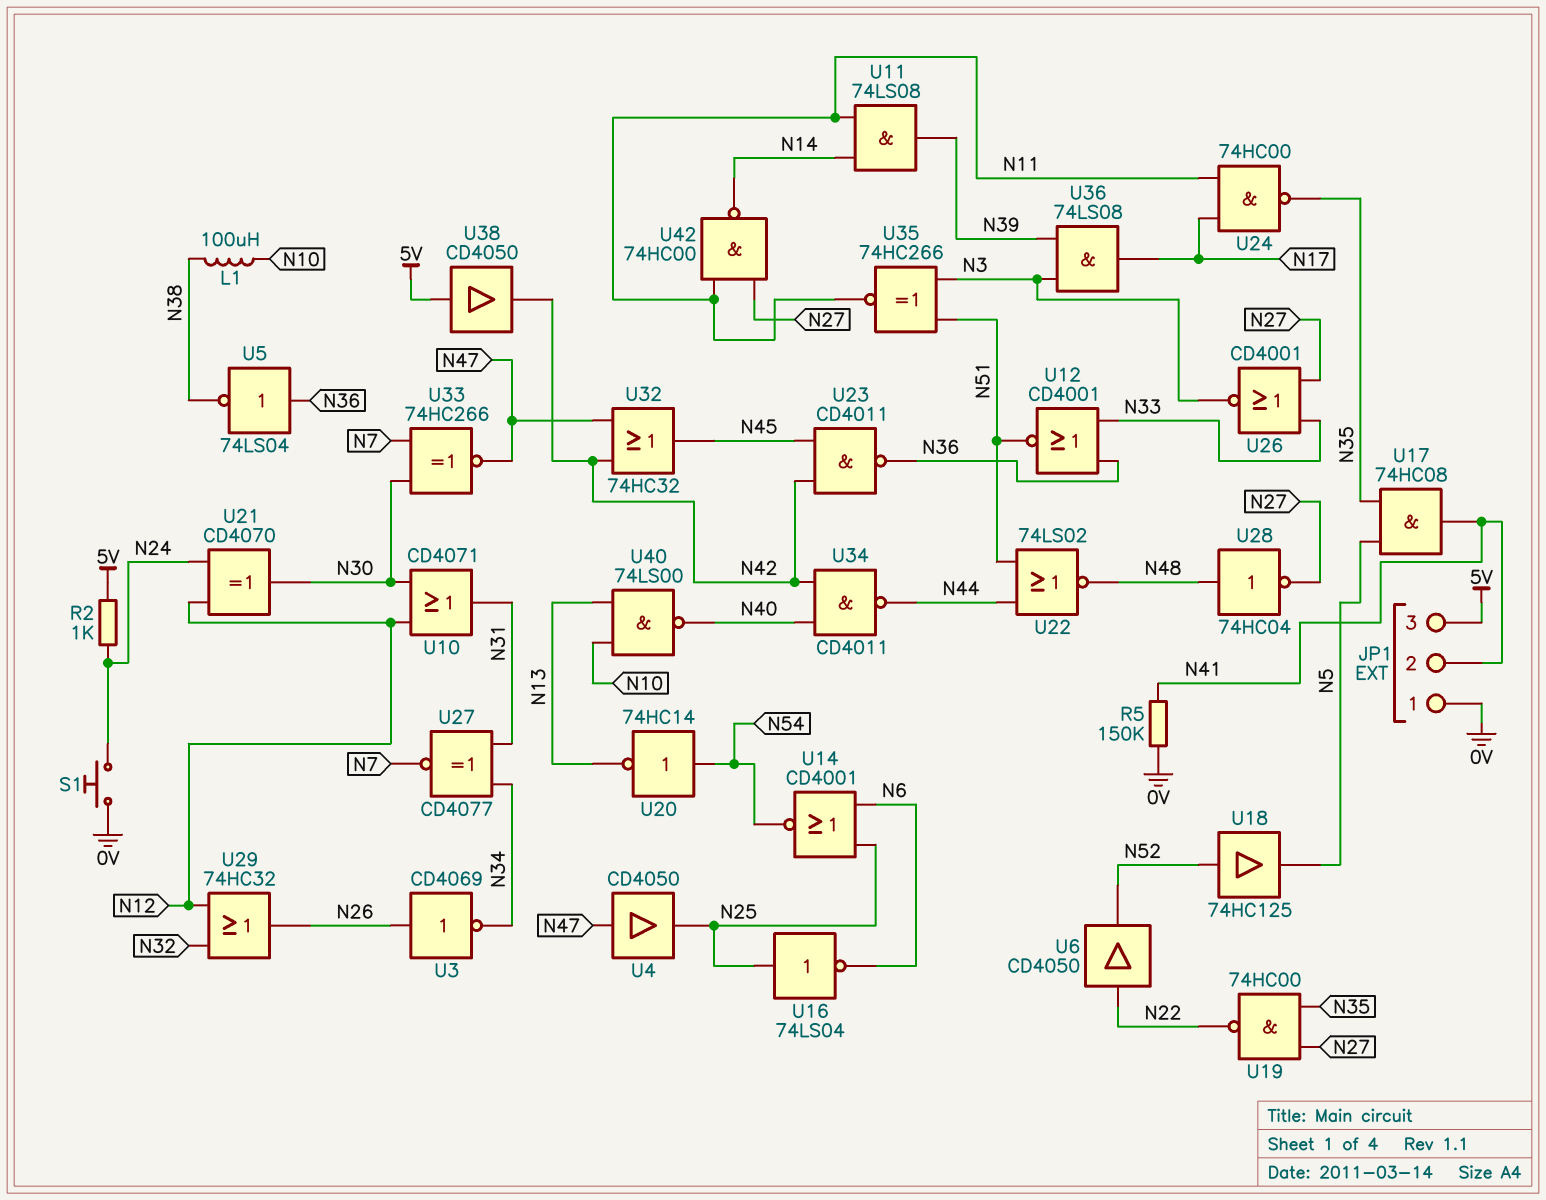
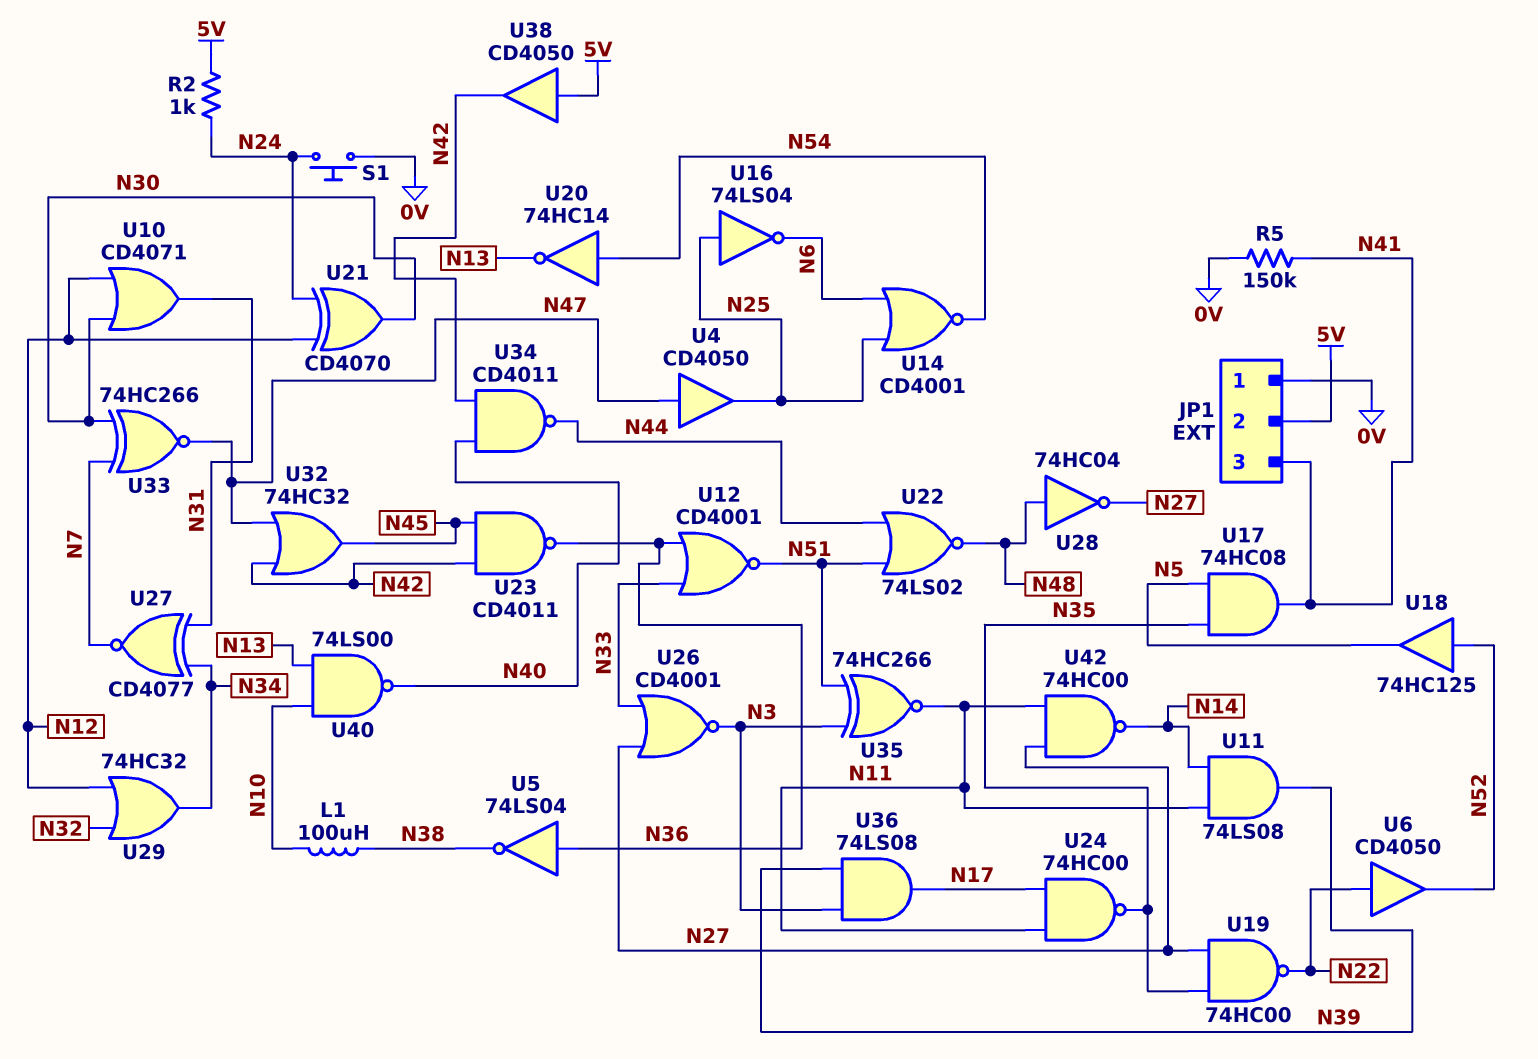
JP1 pin 2: N41 -> 5V
JP1 pin 3: 5V -> N41
U3: NOT CD4069 (in N26, out N34) -> none
U29: OR 74HC32 (in N12, in N32, out N26) -> OR 74HC32 (in N12, in N32, out N34)

